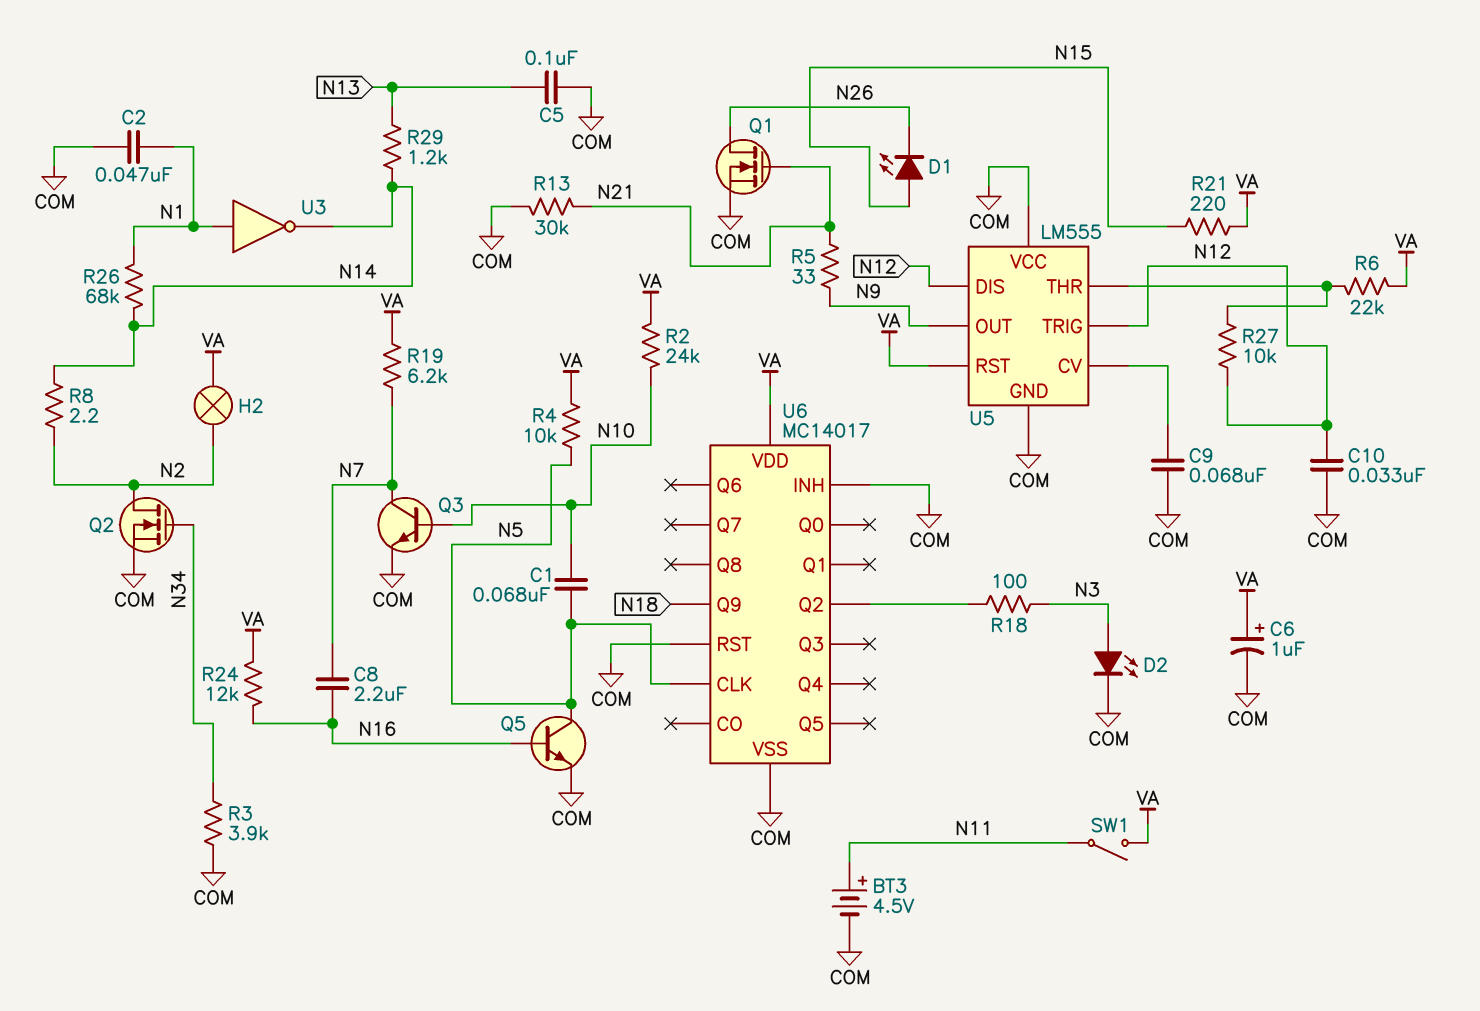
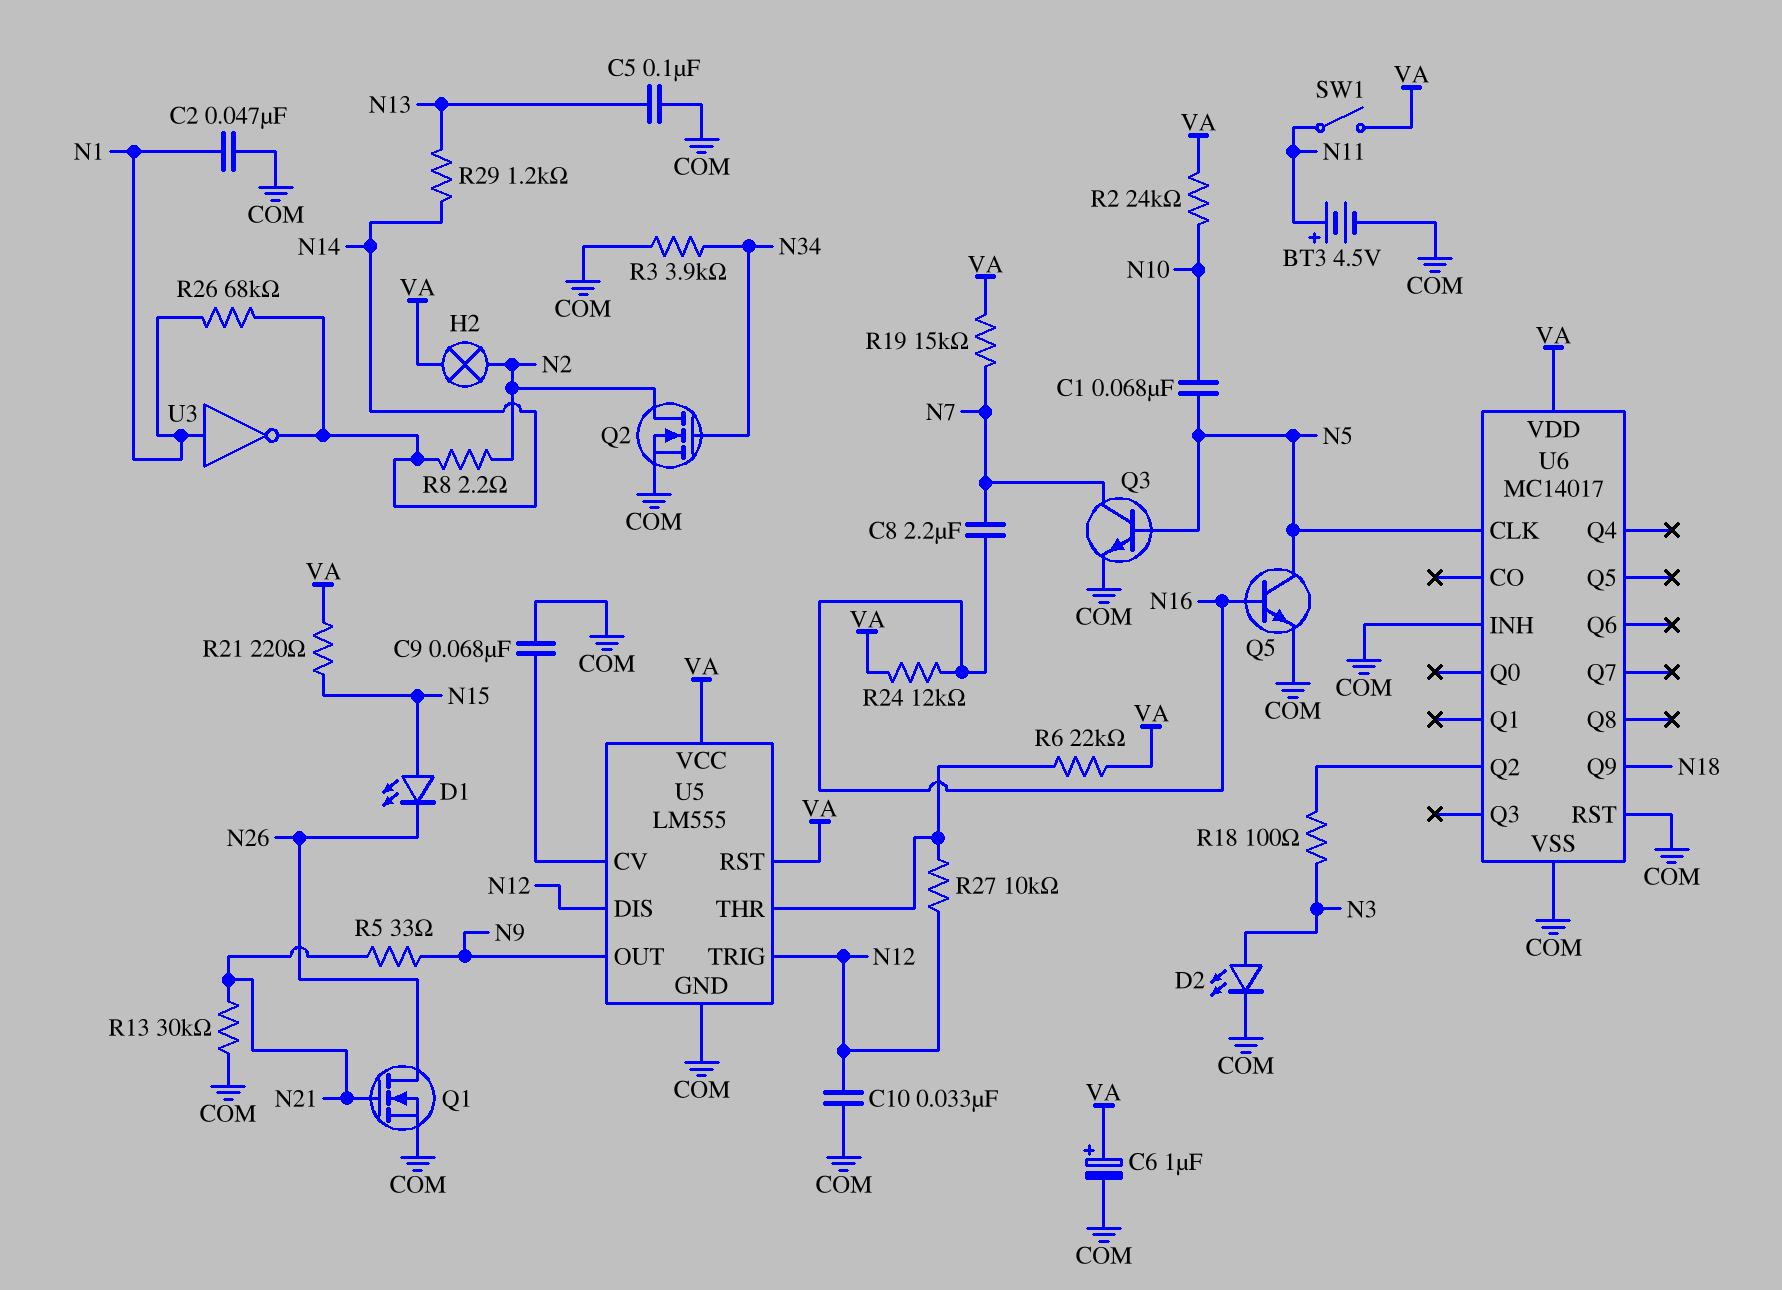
Q3: NPN (B N10, C N7, E COM) -> NPN (B N5, C N7, E COM)
R4: 10k (N5, VA) -> none
R19: 6.2k (N7, VA) -> 15k (N7, VA)
U5 pin VCC: COM -> VA

